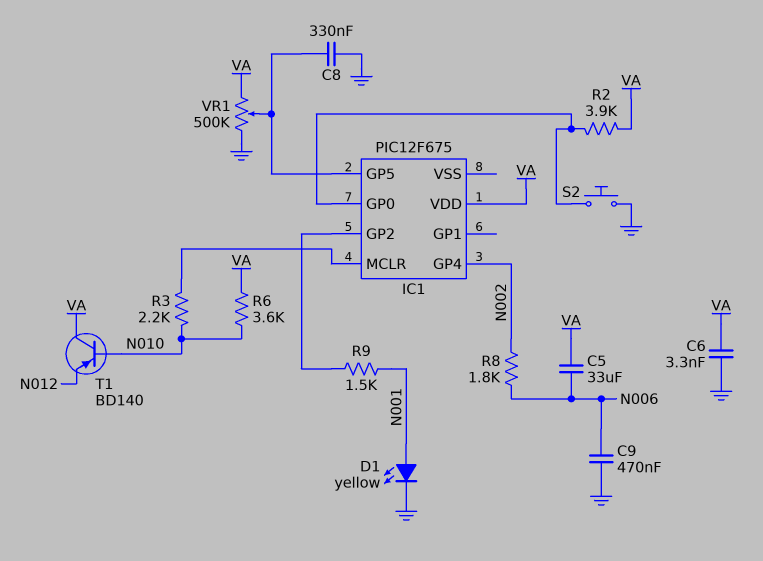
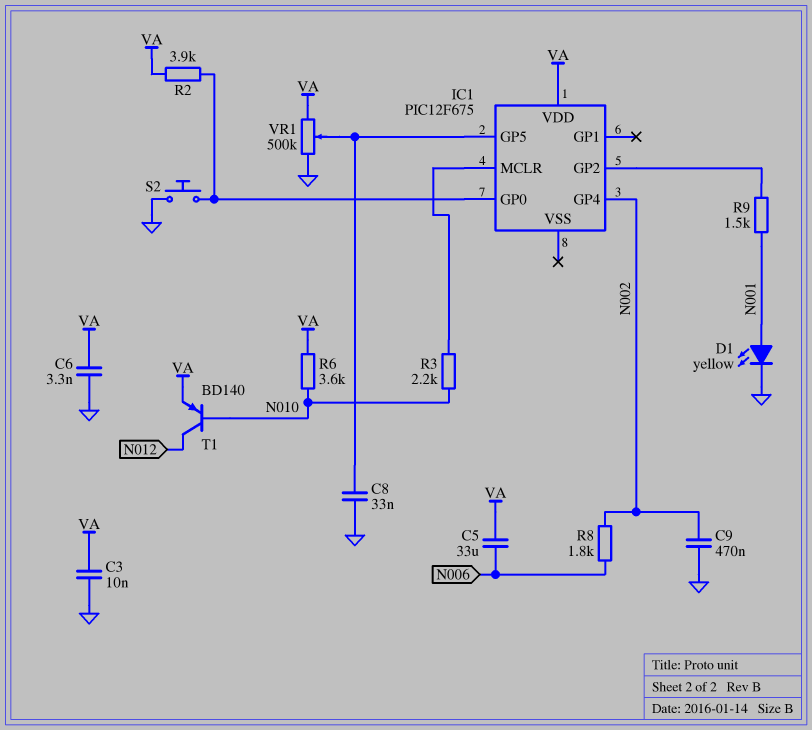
C3: none -> 10nF (GND, VA)
C8: 330nF (GND, IC1/GP5) -> 33nF (GND, IC1/GP5)
C9: 470nF (GND, N006) -> 470nF (GND, N002)
T1: PNP BD140 (B N010, C VA, E N012) -> PNP BD140 (B N010, C N012, E VA)

